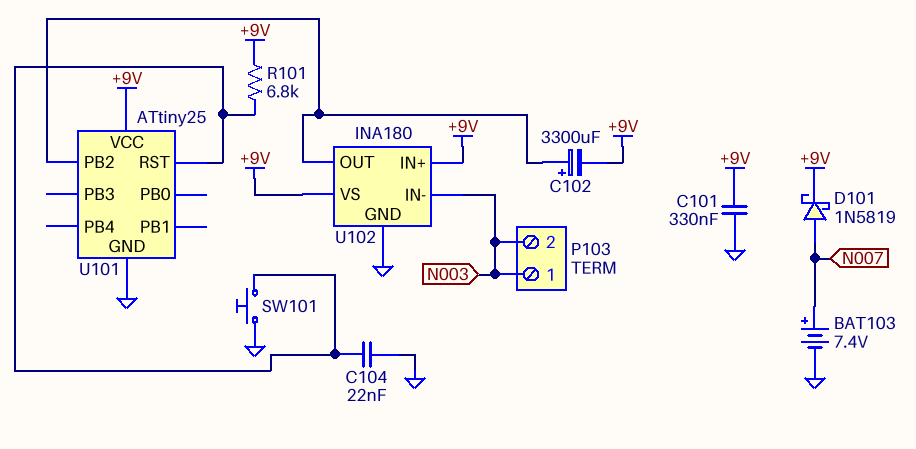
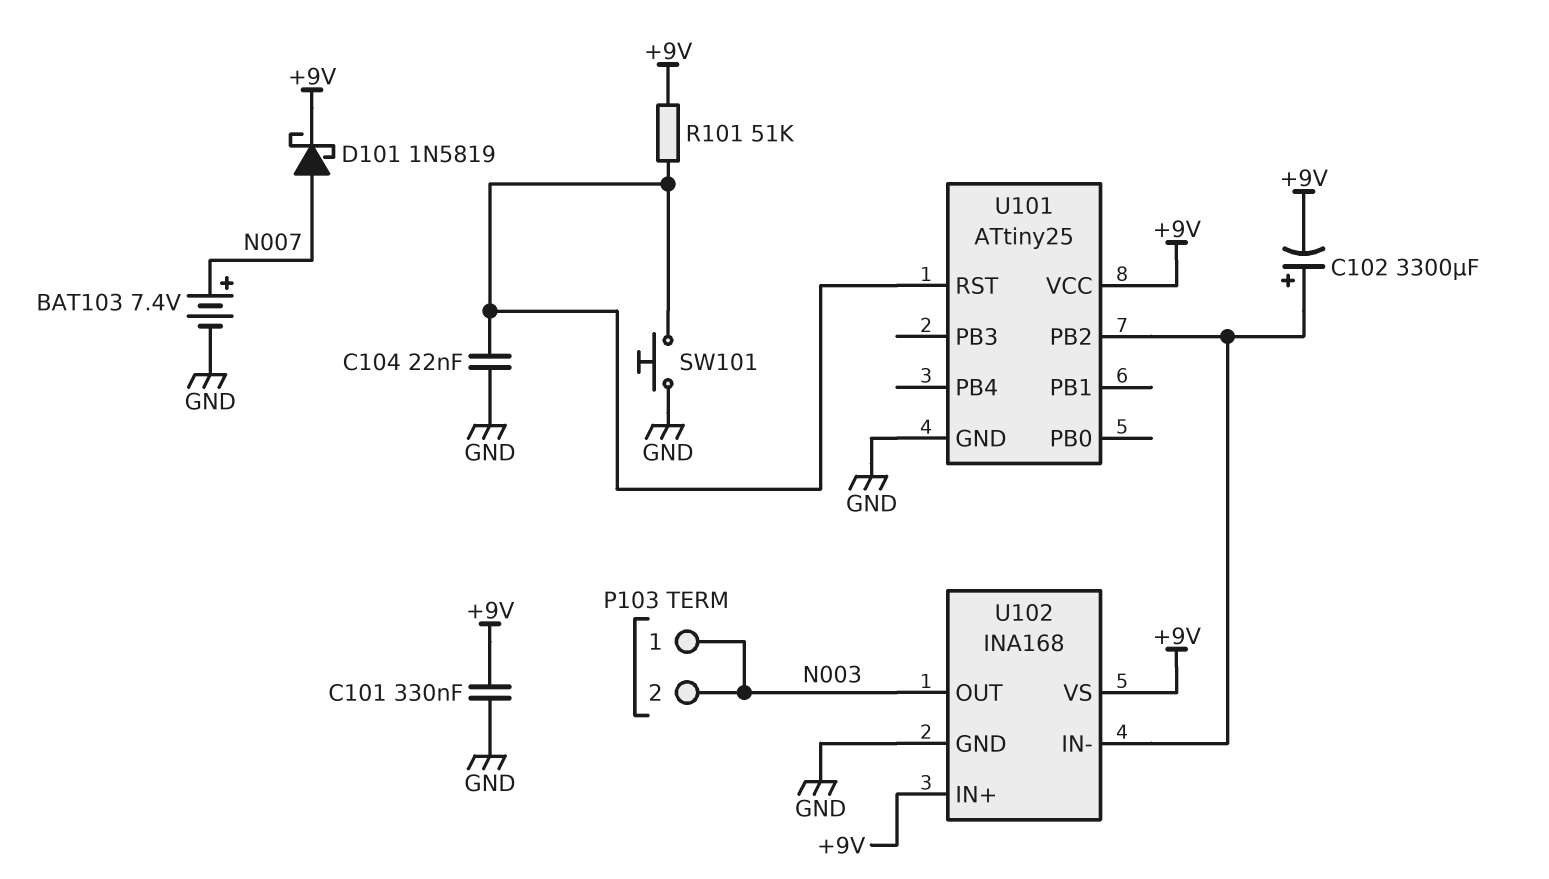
R101: 6.8k (+9V, U101/RST) -> 51k (+9V, U101/RST)
U102: INA180 -> INA168
U102 pin IN-: N003 -> U101/PB2
U102 pin OUT: U101/PB2 -> N003

